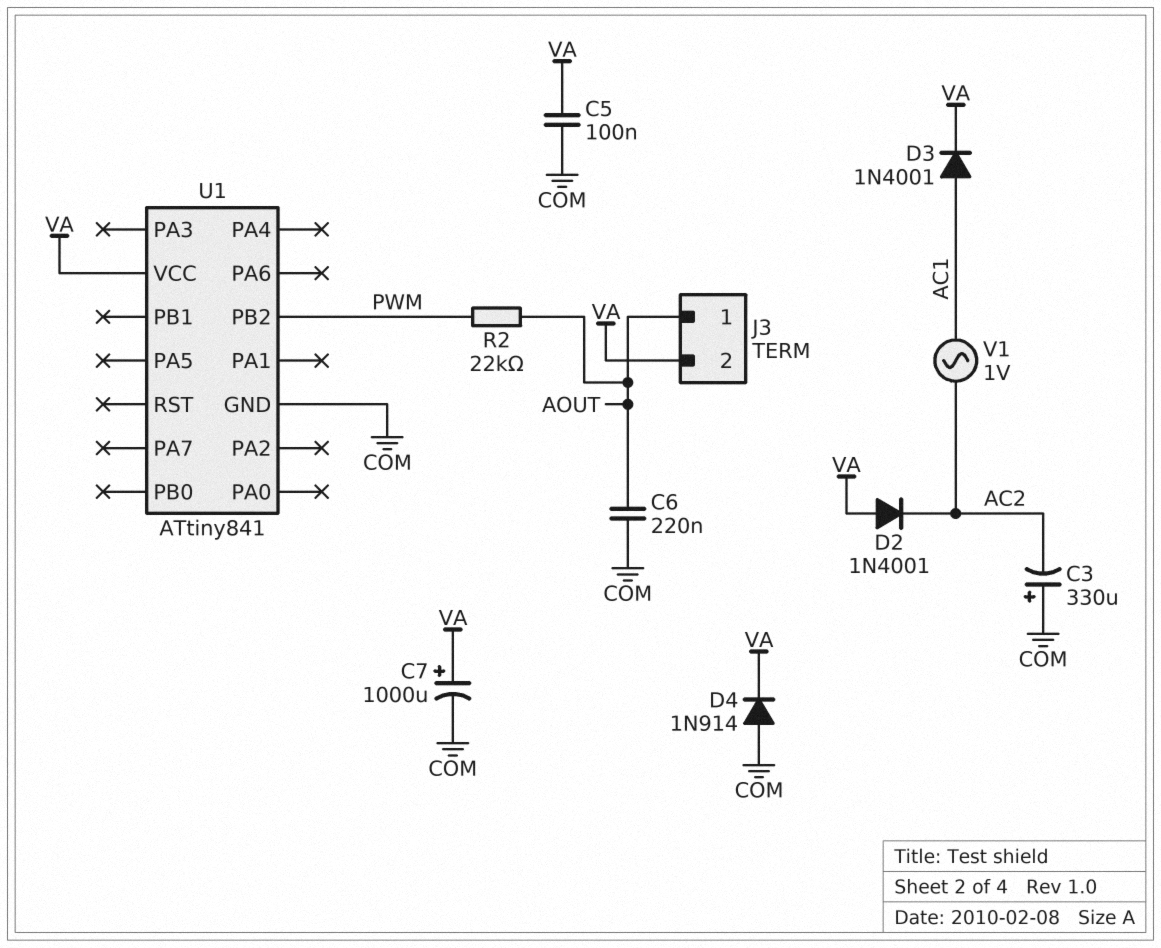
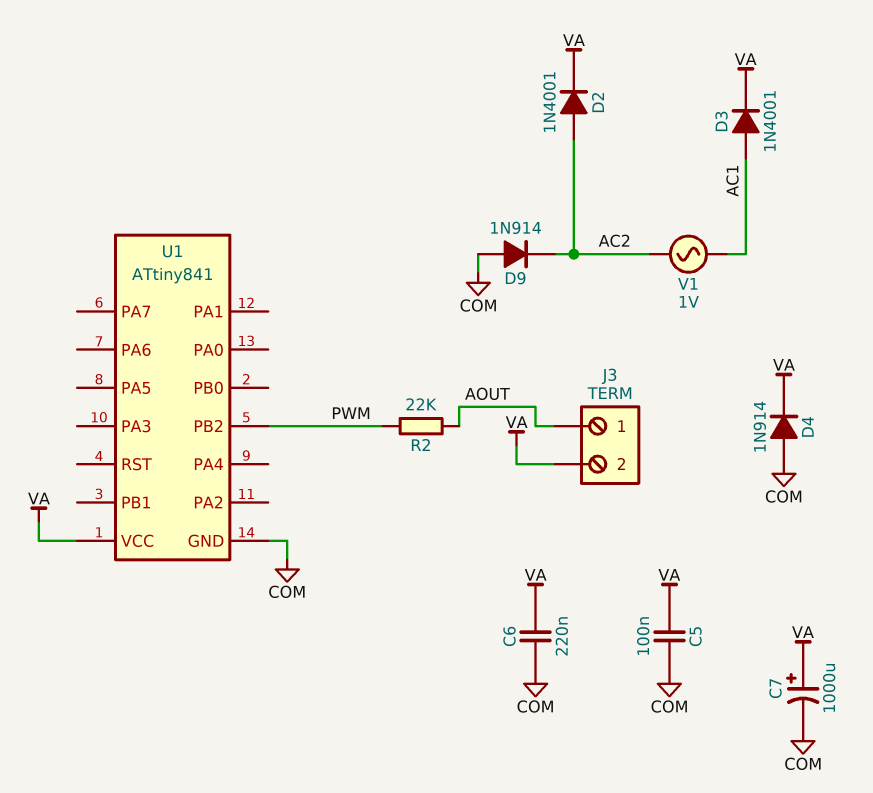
C3: 330uF (plus COM, minus AC2) -> none
C6: 220nF (AOUT, COM) -> 220nF (COM, VA)
D2: diode 1N4001 (A VA, K AC2) -> diode 1N4001 (A AC2, K VA)
D9: none -> diode 1N914 (A COM, K AC2)

